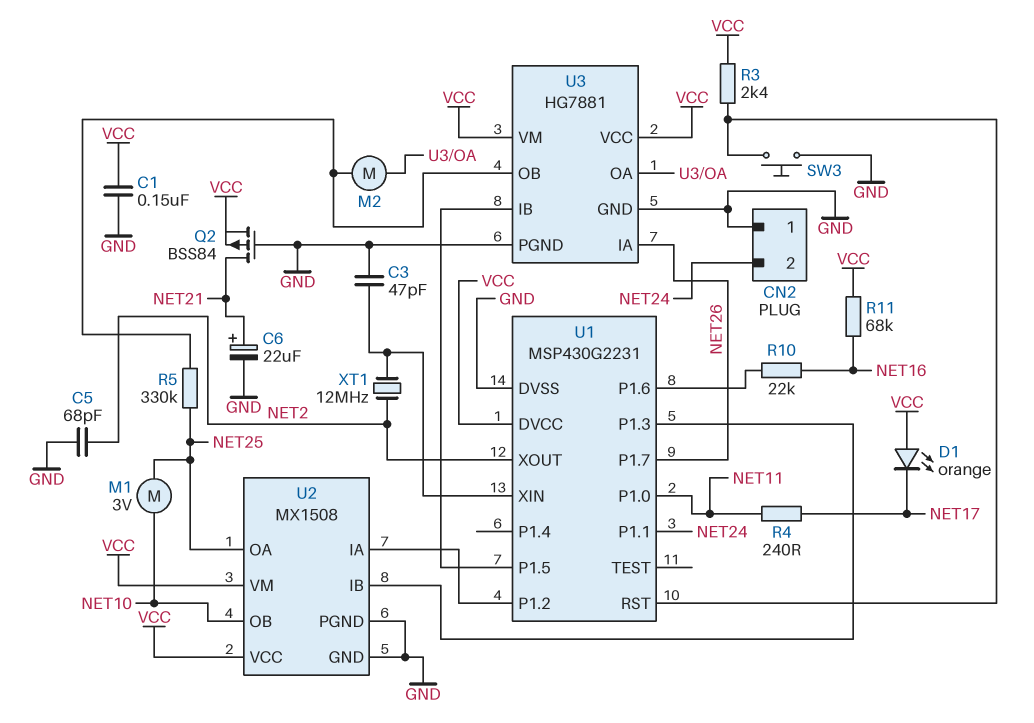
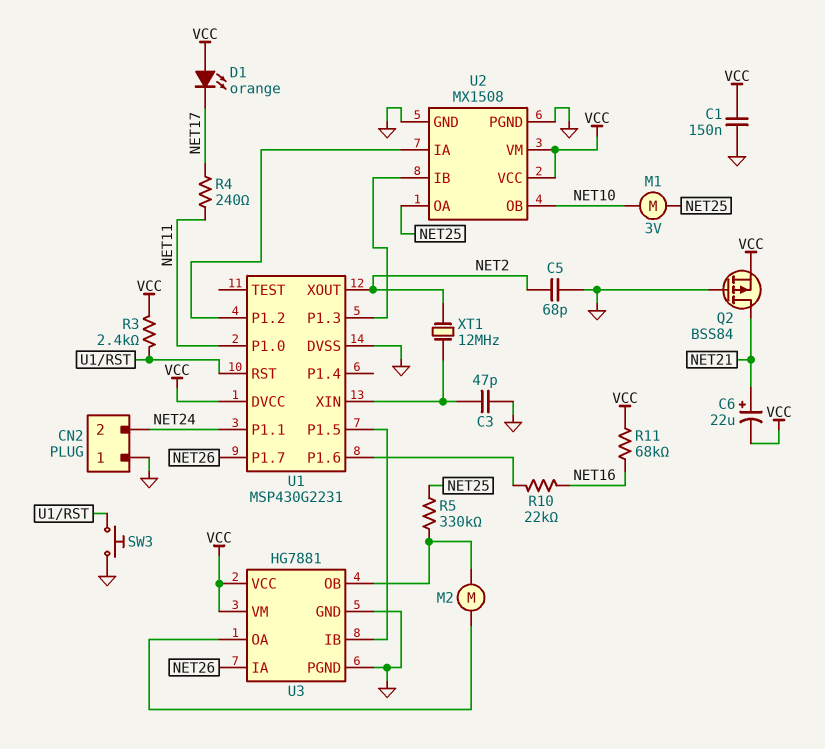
C6: 22uF (plus NET21, minus GND) -> 22uF (plus NET21, minus VCC)

